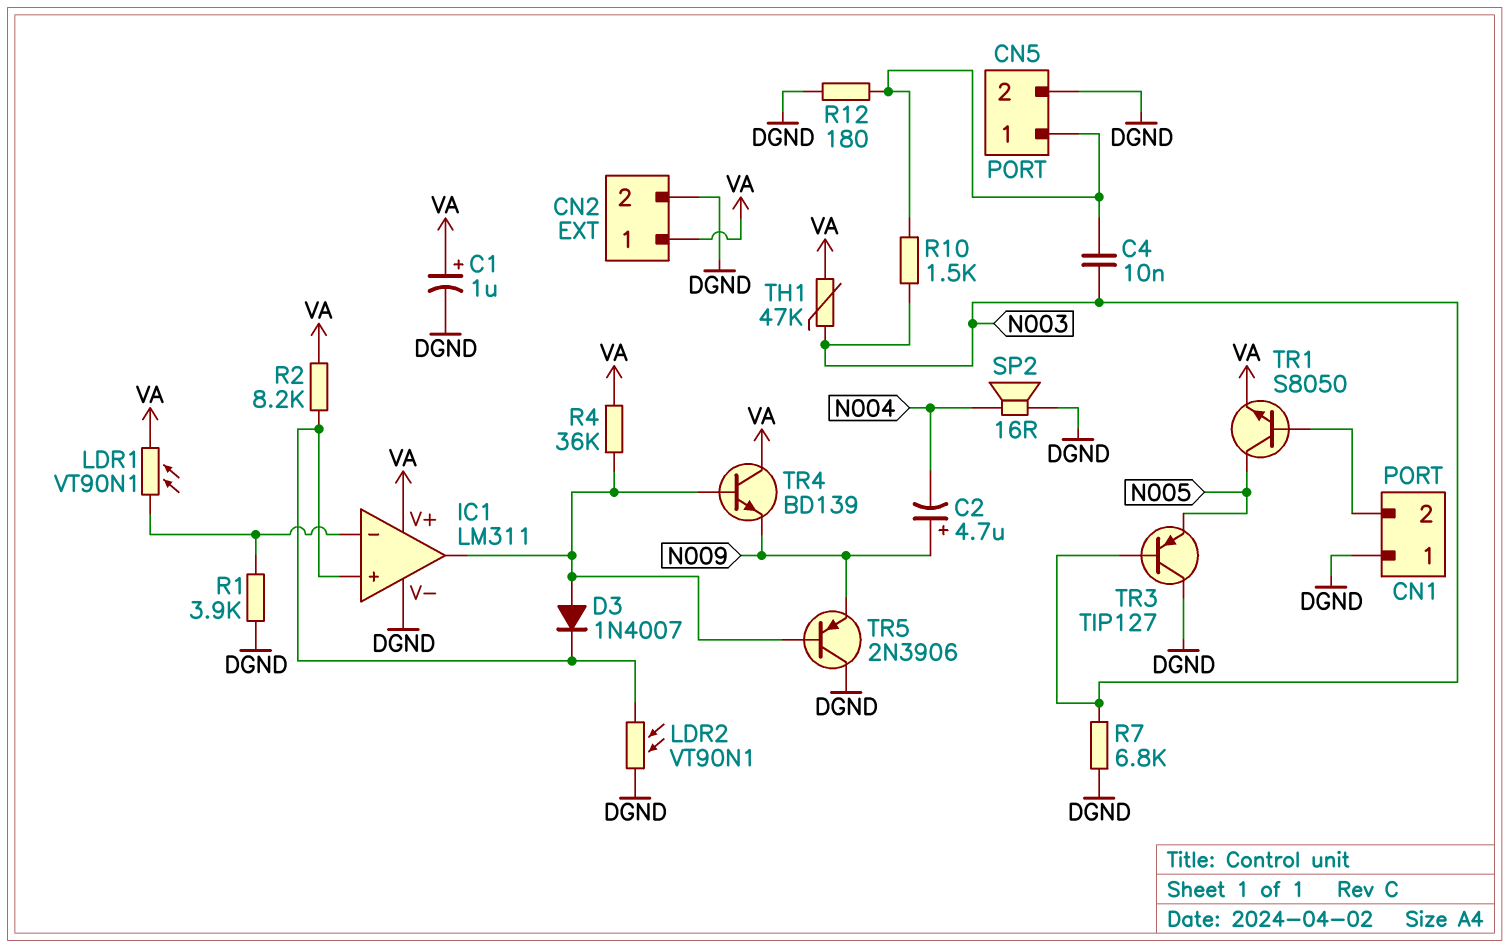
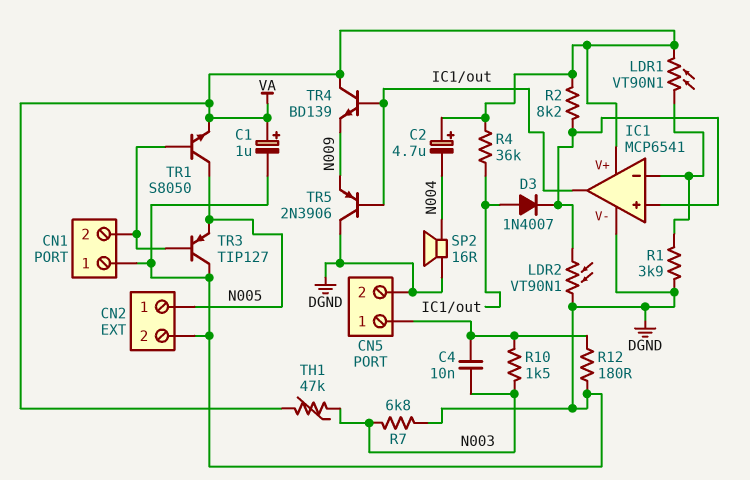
C2: 4.7uF (plus N009, minus N004) -> 4.7uF (plus VA, minus N004)
CN2 pin 1: VA -> N005
IC1: LM311 -> MCP6541
TR3: PNP TIP127 (B N003, C DGND, E N005) -> PNP TIP127 (B CN1/2, C DGND, E N005)

